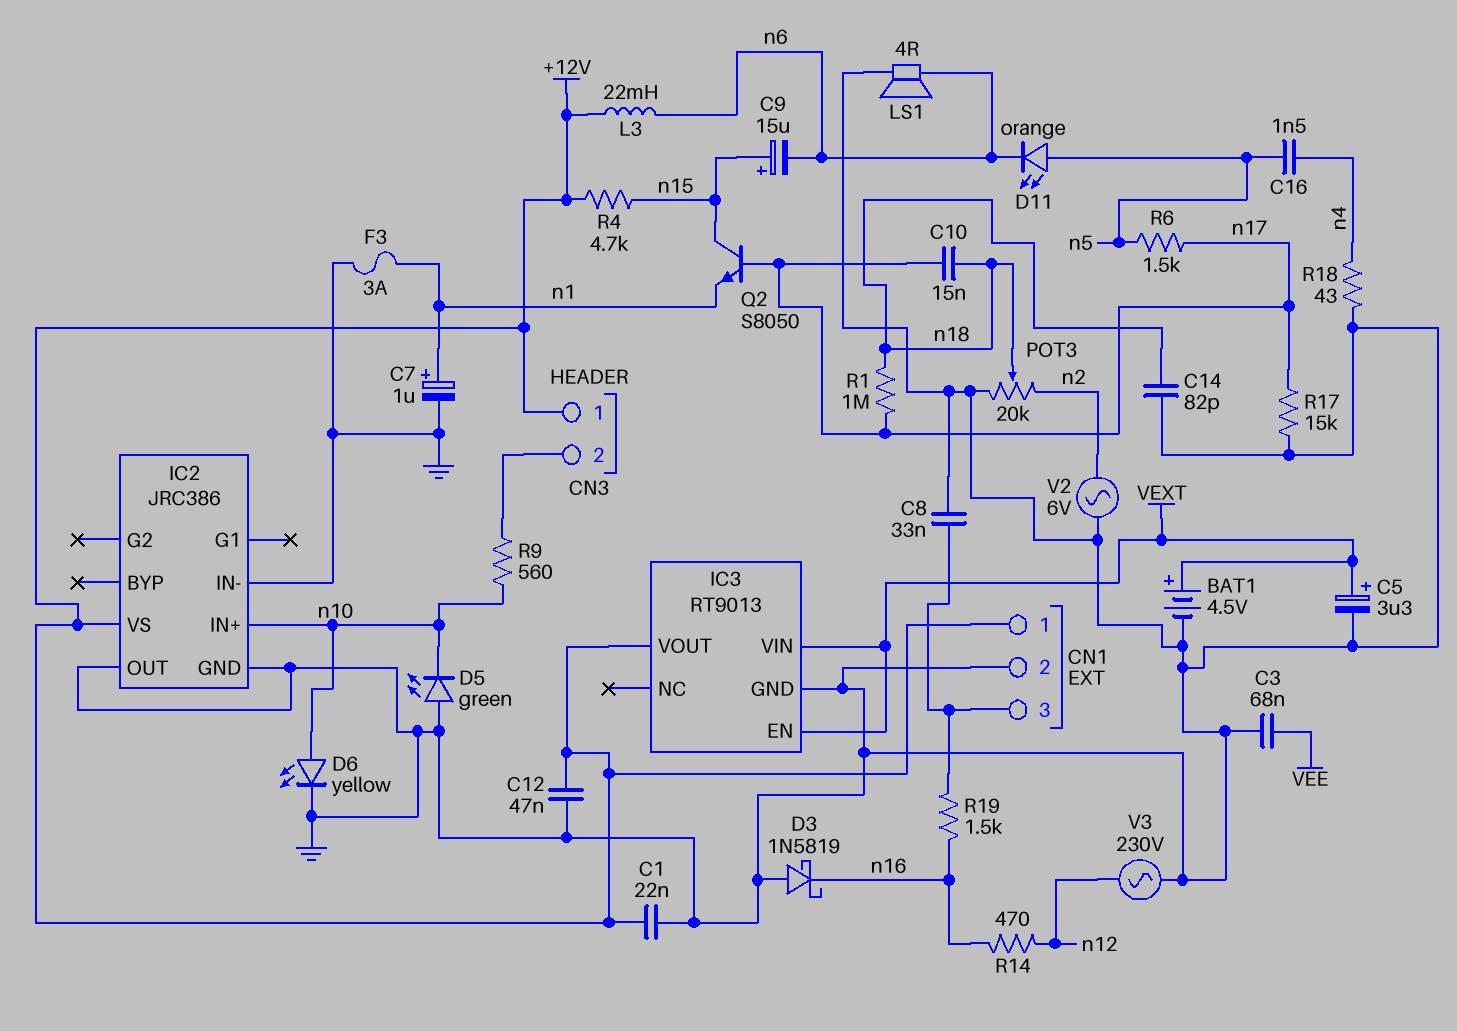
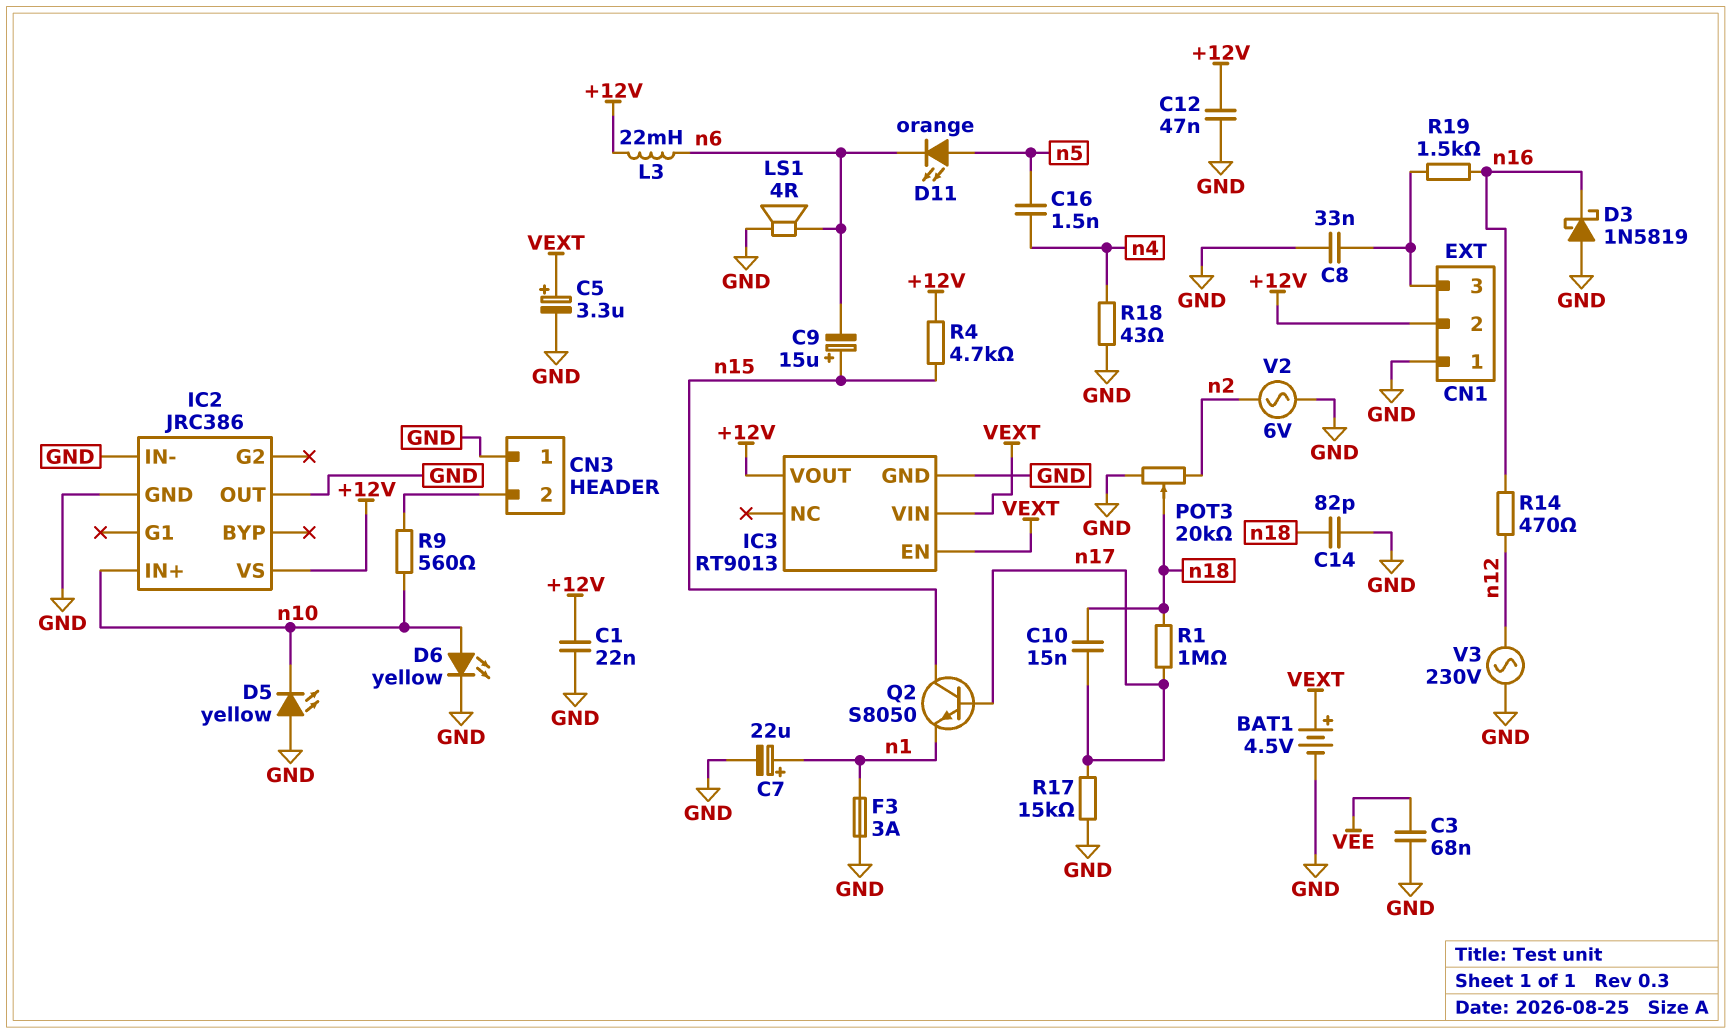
C7: 1uF (plus n1, minus GND) -> 22uF (plus n1, minus GND)
CN1 pin 1: +12V -> GND
CN1 pin 2: GND -> +12V
CN3 pin 1: +12V -> GND
D5: LED green (A GND, K n10) -> LED yellow (A GND, K n10)
R6: 1.5k (n5, n17) -> none

